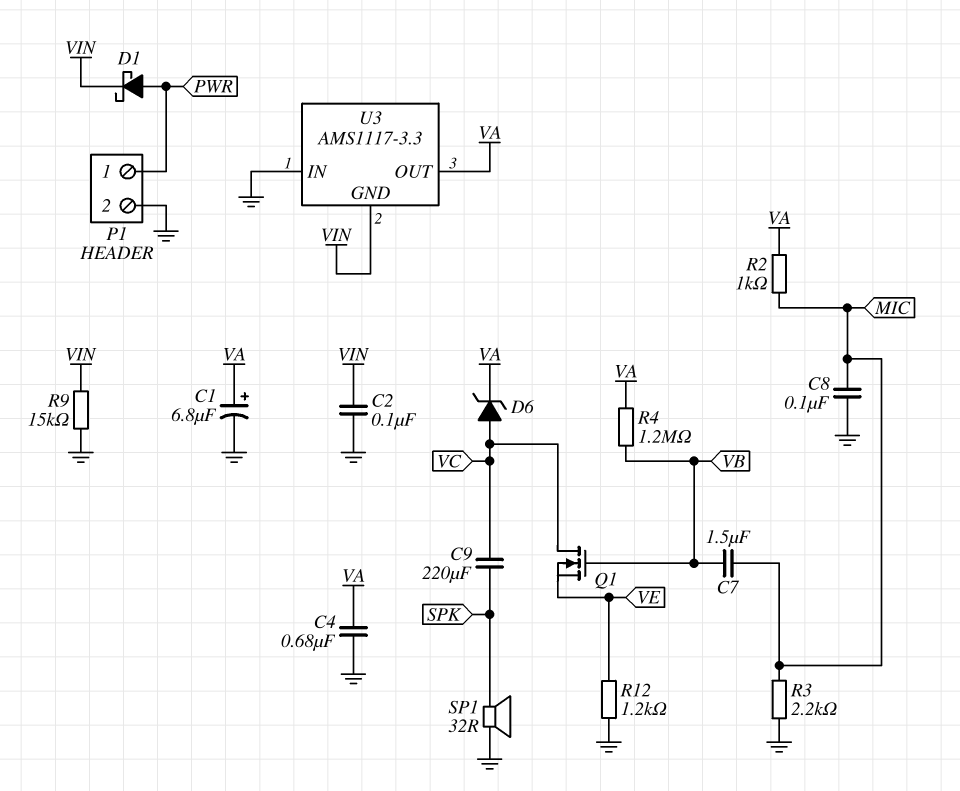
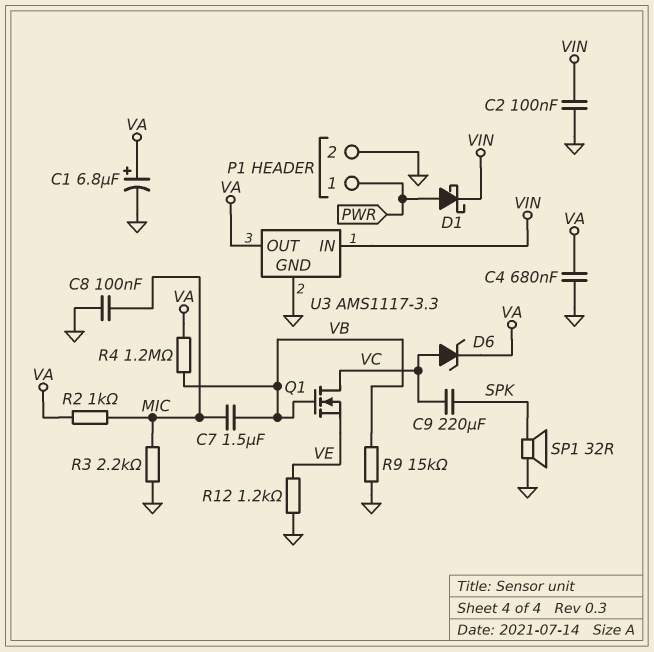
R9: 15k (GND, VIN) -> 15k (GND, VB)
U3 pin GND: VIN -> GND
U3 pin IN: GND -> VIN

